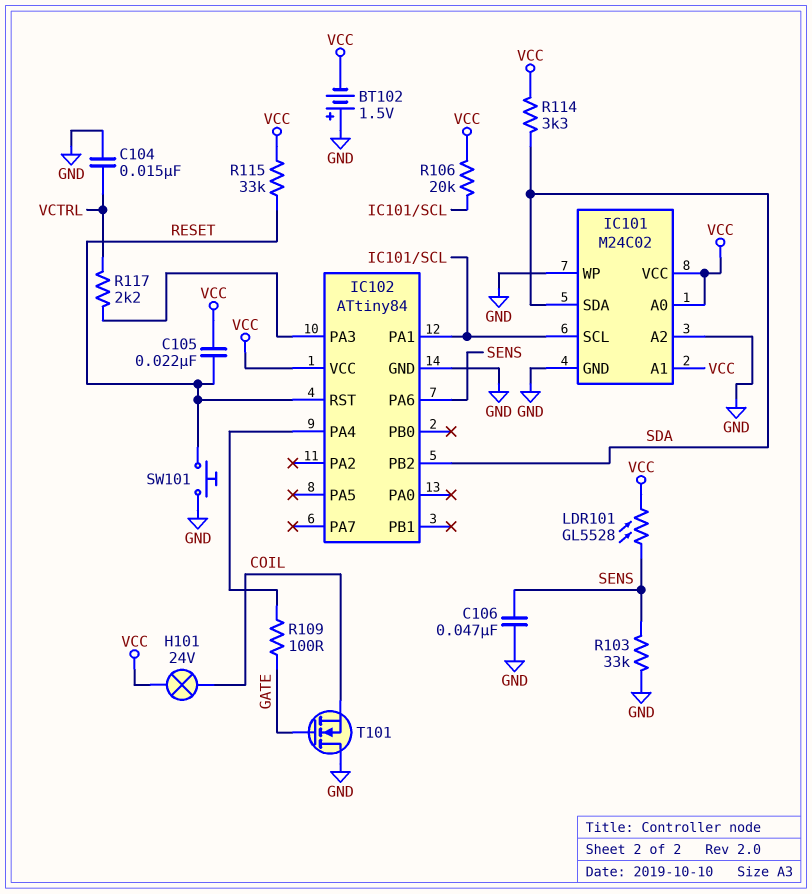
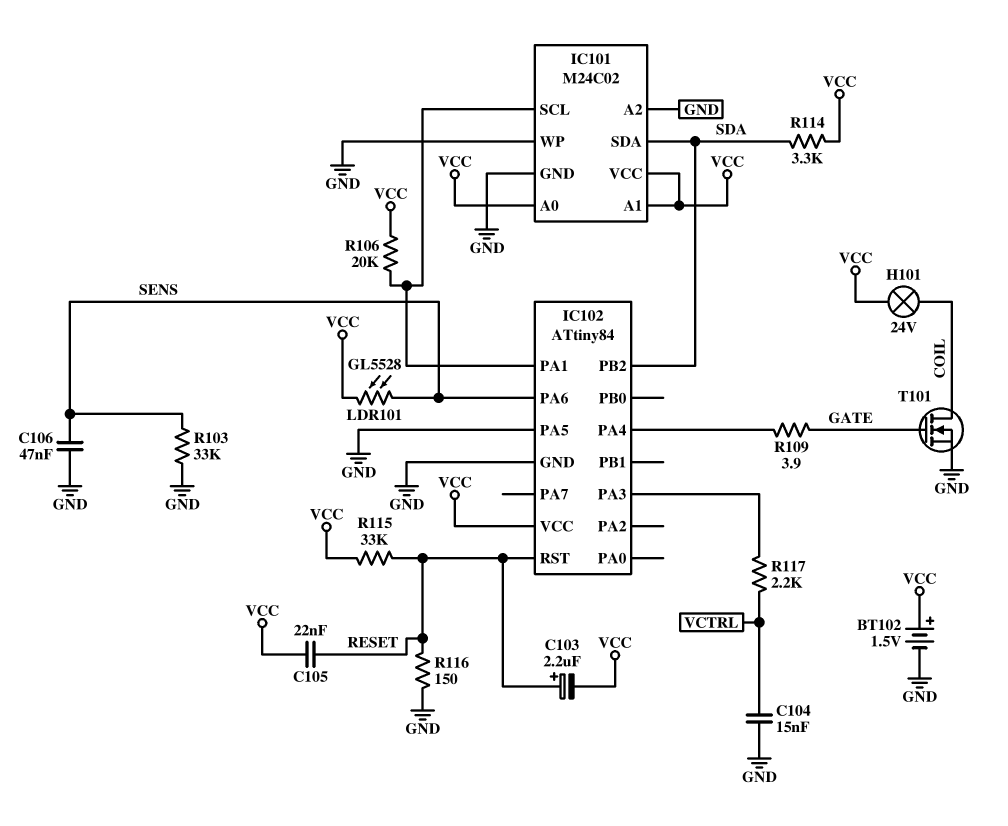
BT102: 1.5V (plus GND, minus VCC) -> 1.5V (plus VCC, minus GND)
C103: none -> 2.2uF (plus RESET, minus VCC)
IC102 pin PA5: none -> GND
R109: 100 (GATE, IC102/PA4) -> 3.9 (GATE, IC102/PA4)
R116: none -> 150 (GND, RESET)
SW101: button (GND, RESET) -> none
T101: NMOS (G GATE, D GND, S COIL) -> NMOS (G GATE, D COIL, S GND)

